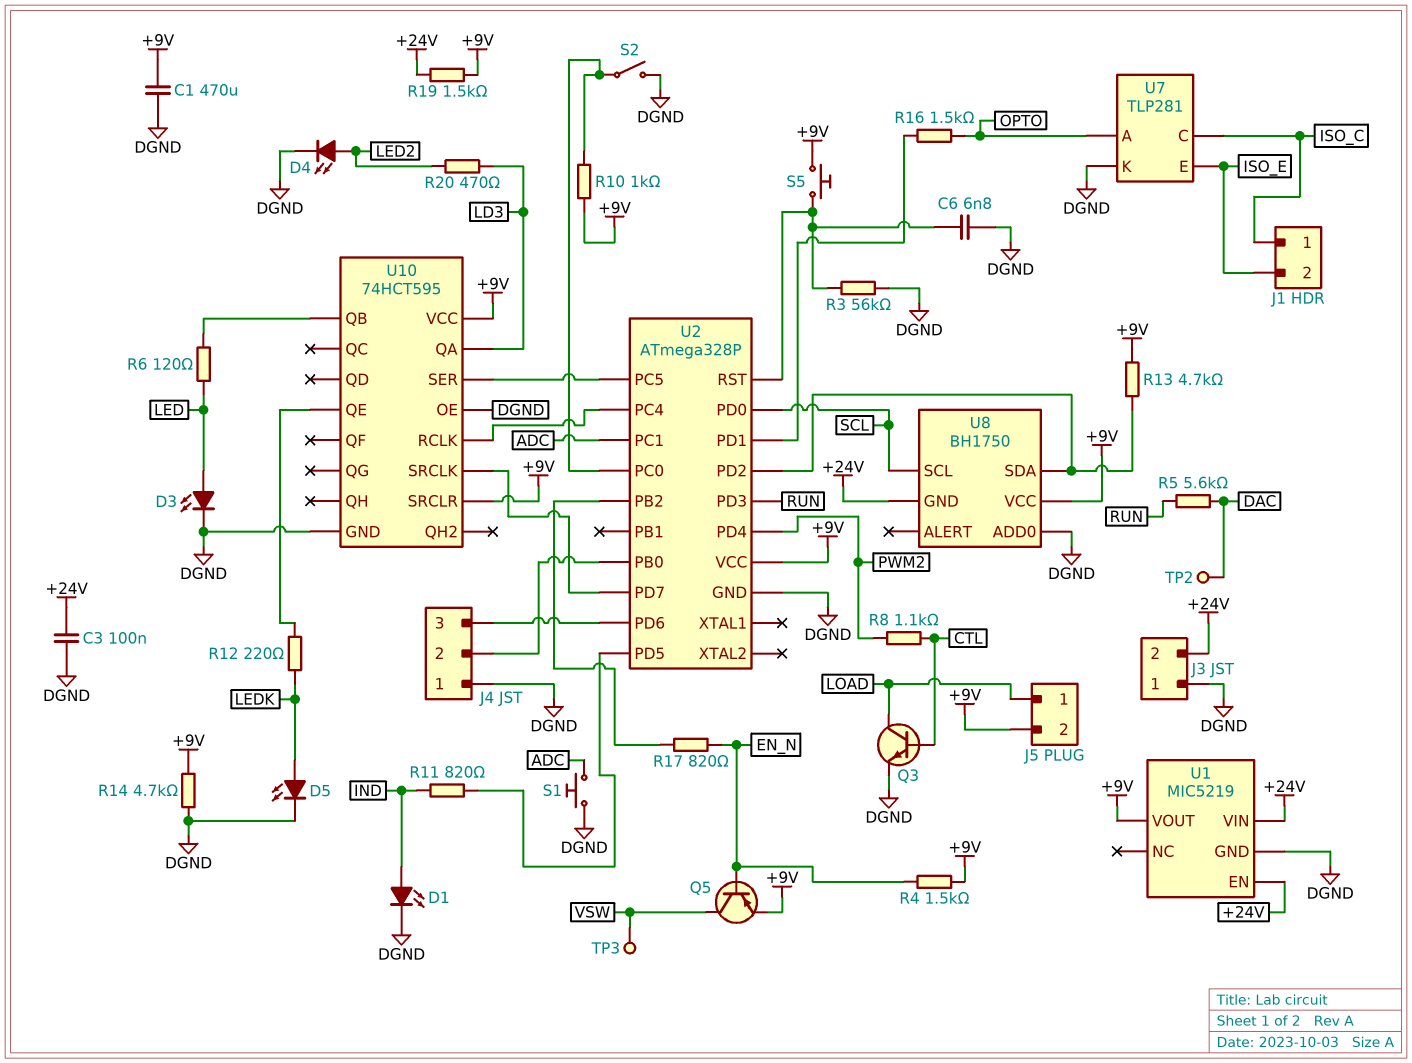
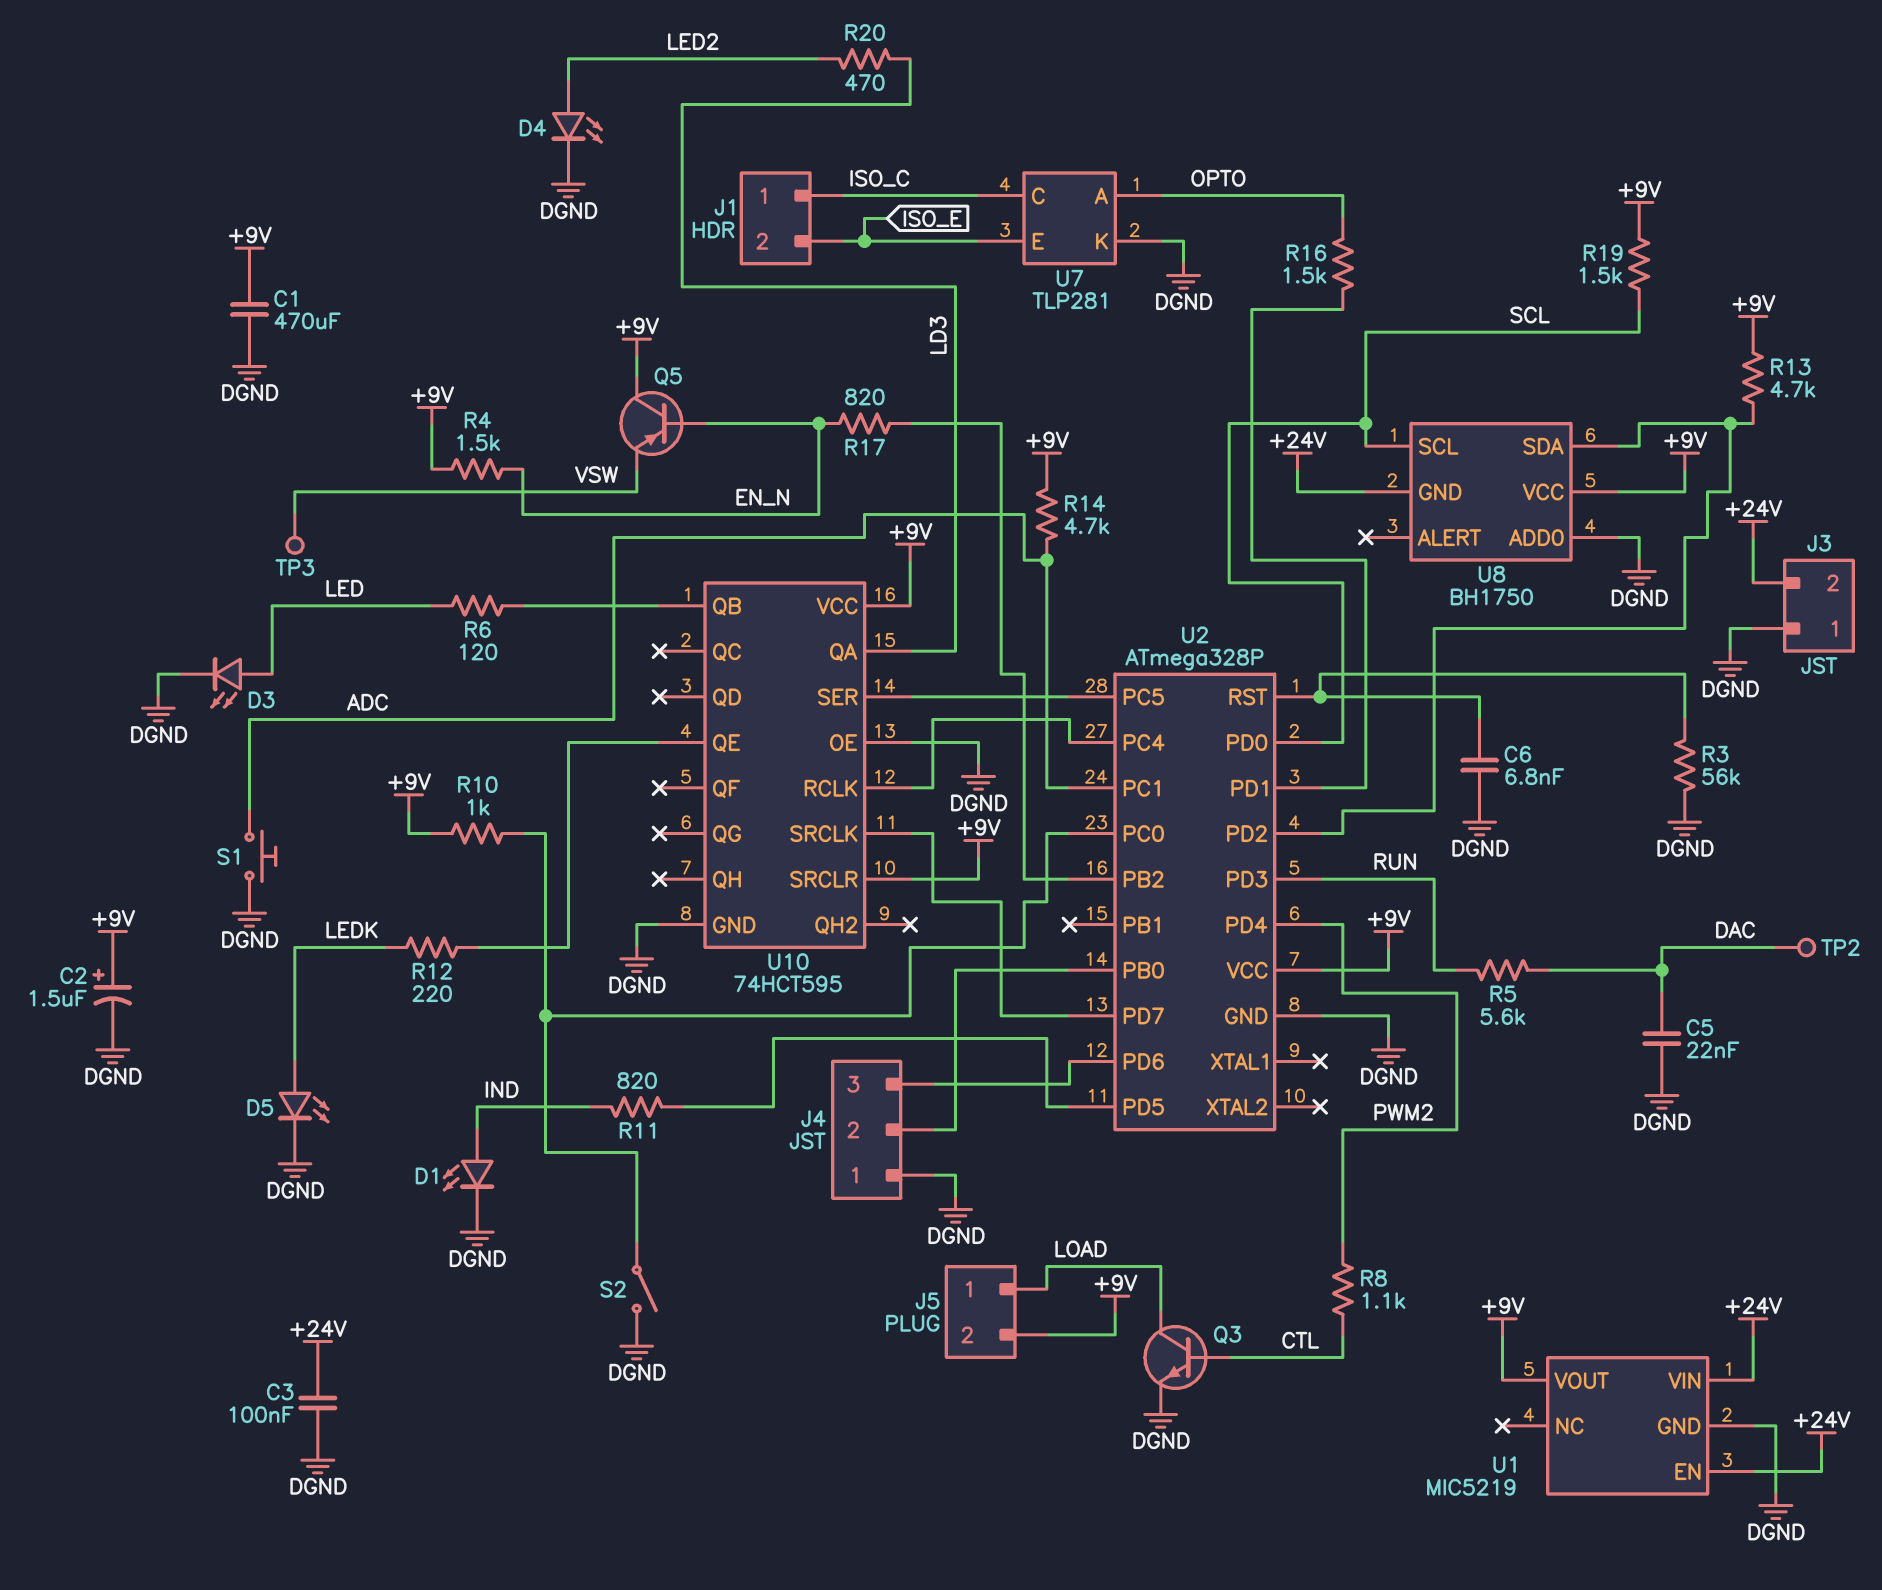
C2: none -> 1.5uF (plus +9V, minus DGND)
C5: none -> 22nF (DAC, DGND)
Q5: PNP (B EN_N, C VSW, E +9V) -> PNP (B EN_N, C +9V, E VSW)
R14: 4.7k (+9V, DGND) -> 4.7k (+9V, ADC)
R19: 1.5k (+9V, +24V) -> 1.5k (+9V, SCL)
S5: button (+9V, U2/RST) -> none

